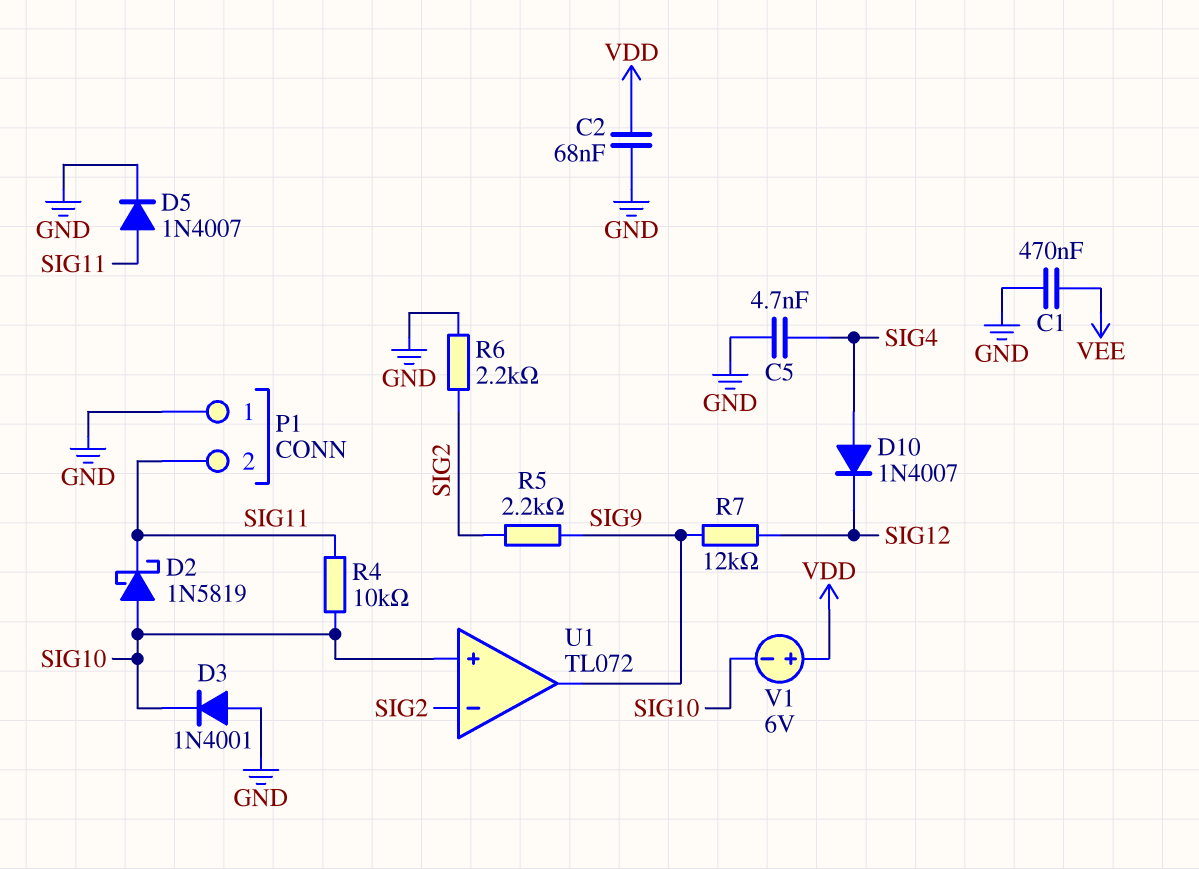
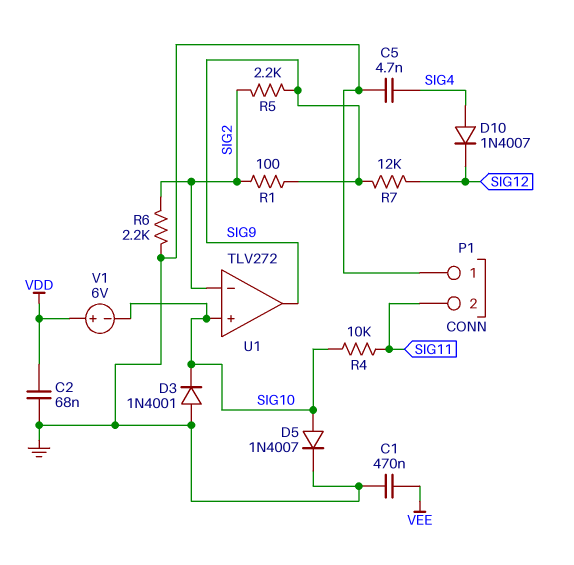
D2: schottky 1N5819 (A SIG10, K SIG11) -> none
D5: diode 1N4007 (A SIG11, K GND) -> diode 1N4007 (A SIG10, K GND)
R1: none -> 100 (SIG2, SIG9)
U1: TL072 -> TLV272

